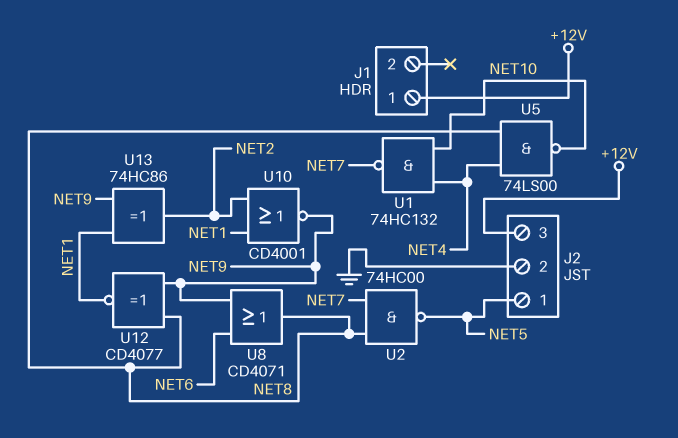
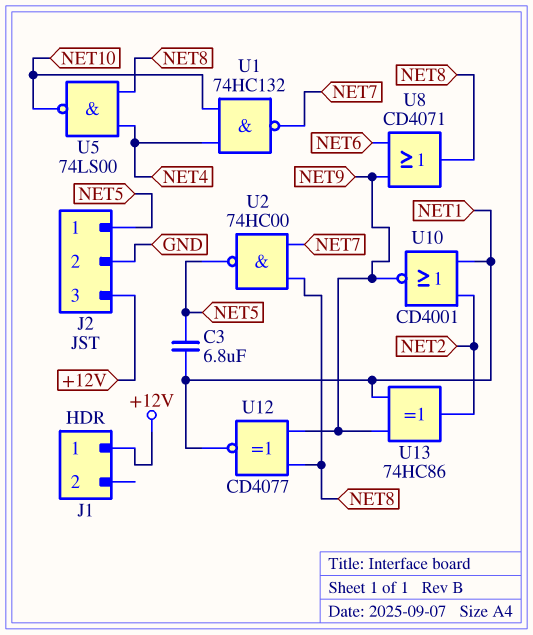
C3: none -> 6.8uF (NET1, NET5)

